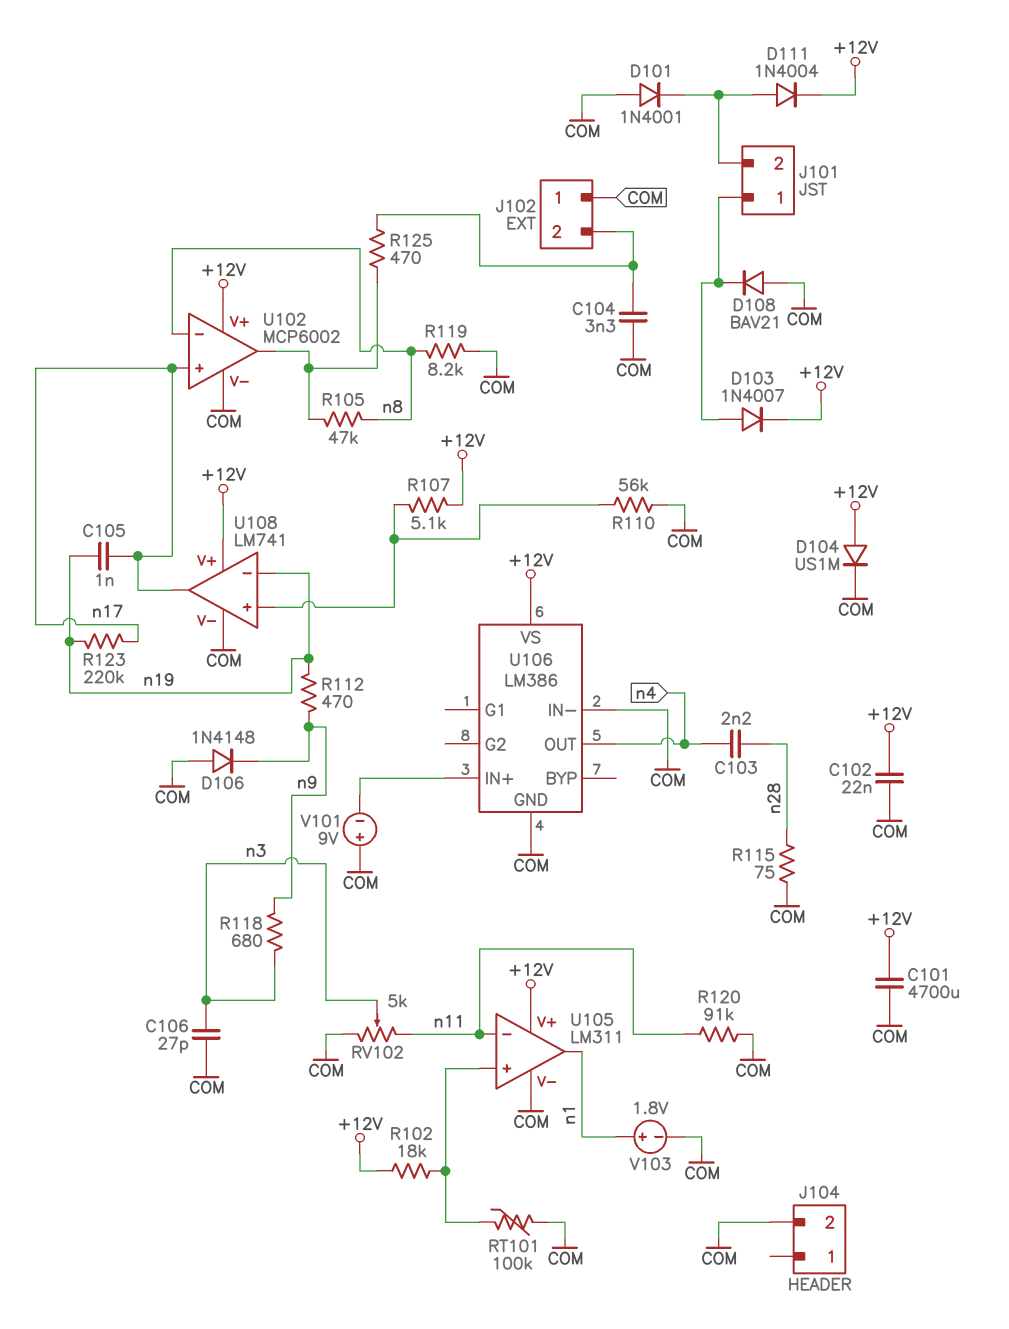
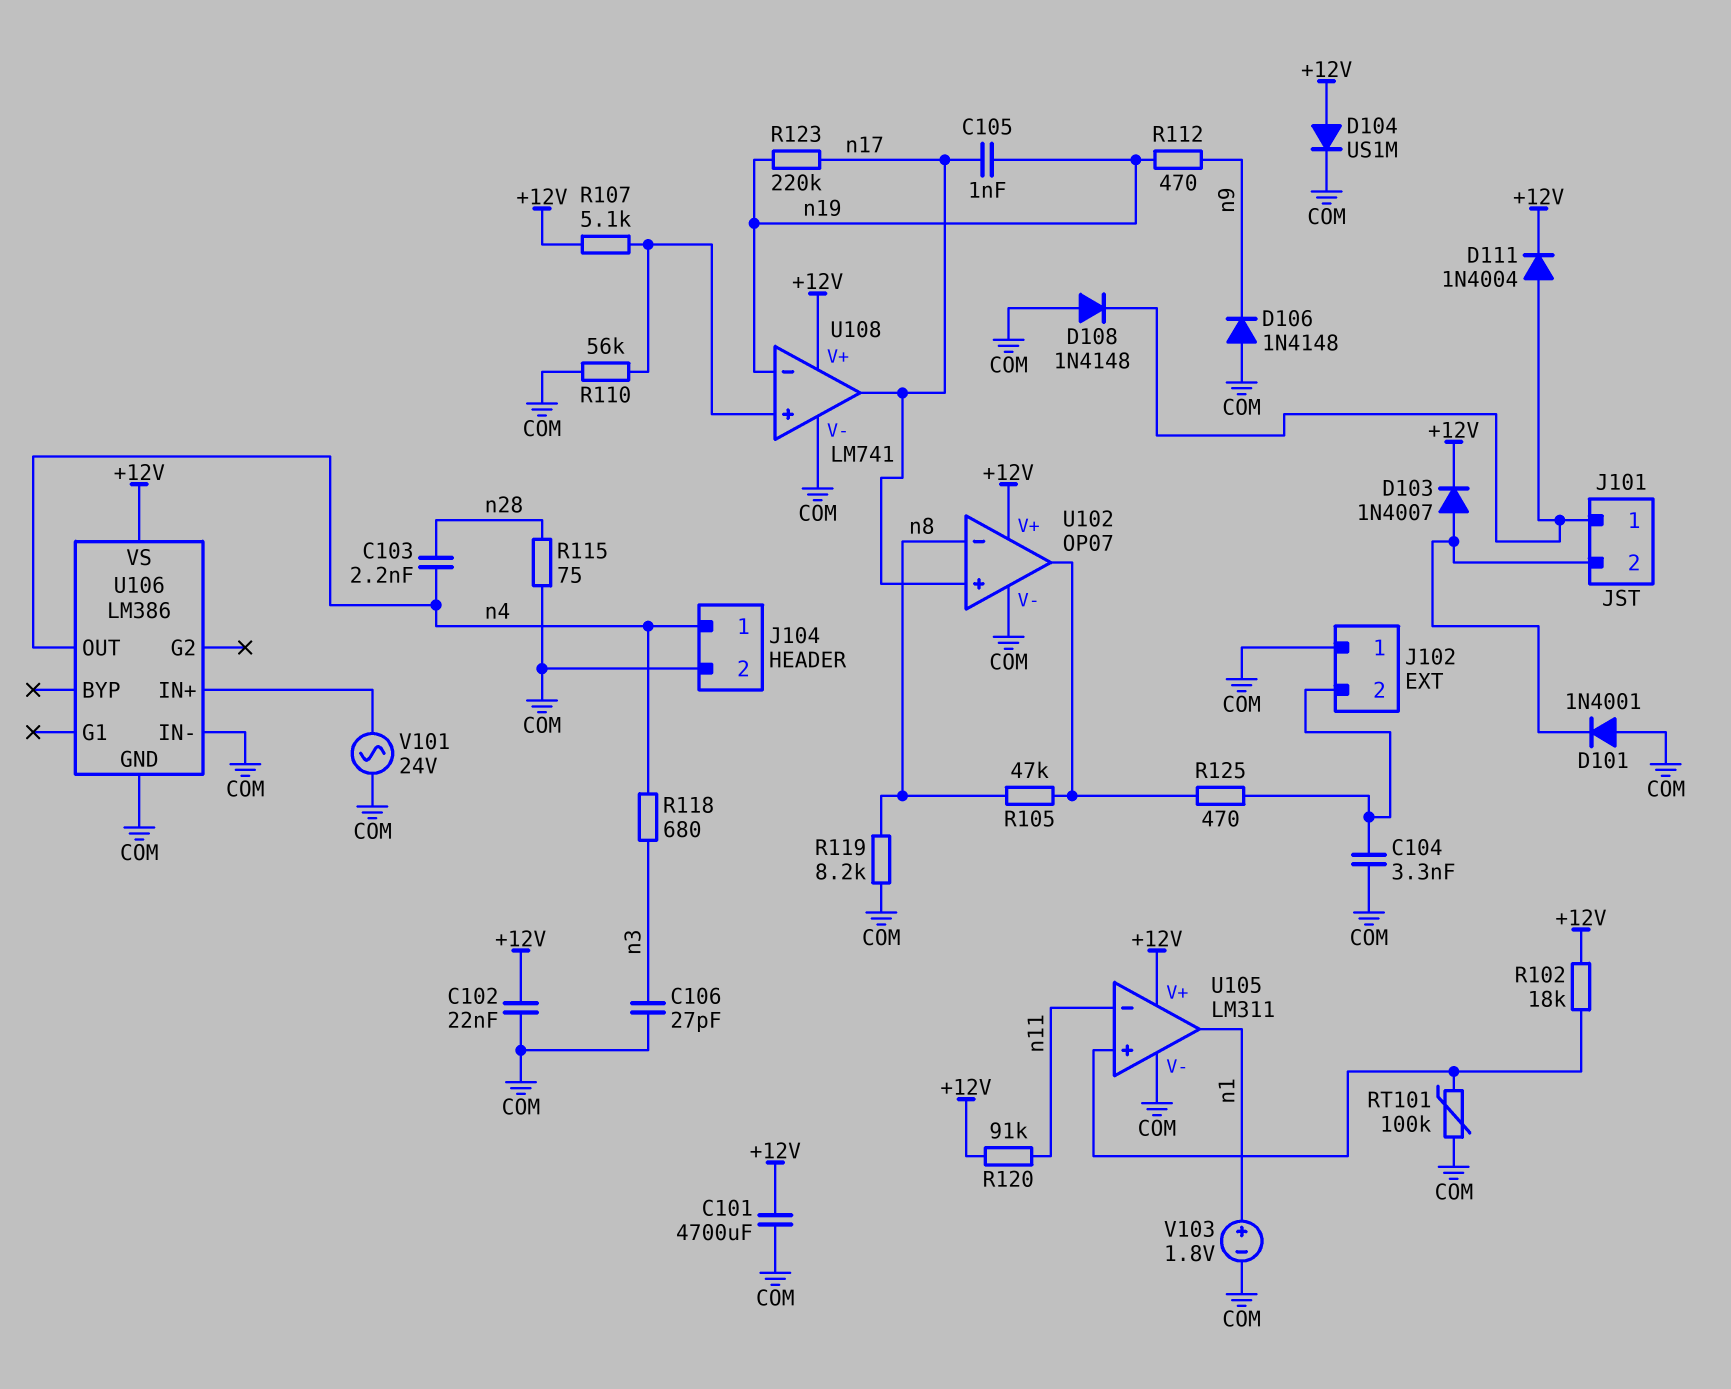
D103: diode 1N4007 (A J101/1, K +12V) -> diode 1N4007 (A J101/2, K +12V)
D108: diode BAV21 (A COM, K J101/1) -> diode 1N4148 (A COM, K J101/1)
D111: diode 1N4004 (A J101/2, K +12V) -> diode 1N4004 (A J101/1, K +12V)
J104 pin 1: none -> n4
R118: 680 (n3, n9) -> 680 (n3, n4)
R120: 91k (COM, n11) -> 91k (+12V, n11)
RV102: 5k (COM, n11, wiper n3) -> none
U102: MCP6002 -> OP07
V101: 9V (plus COM, minus U106/IN+) -> AC 24V (COM, U106/IN+)

